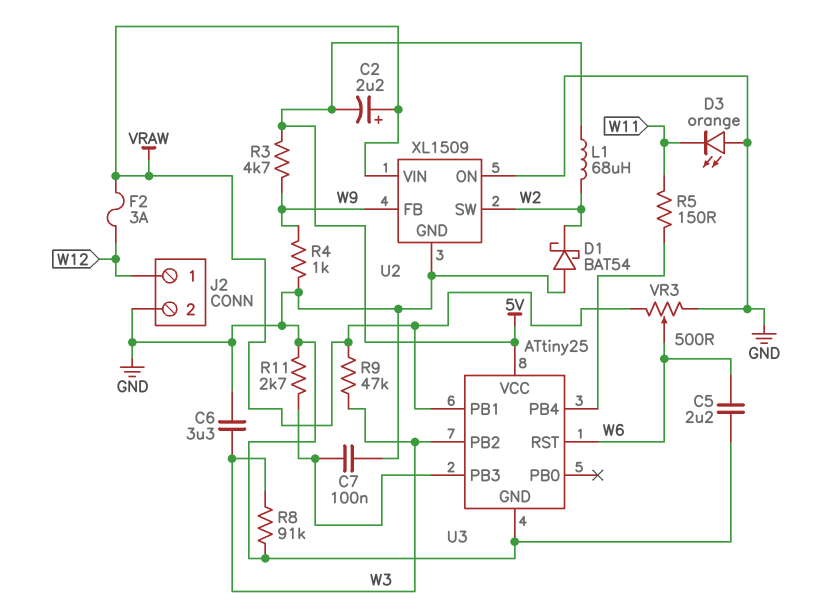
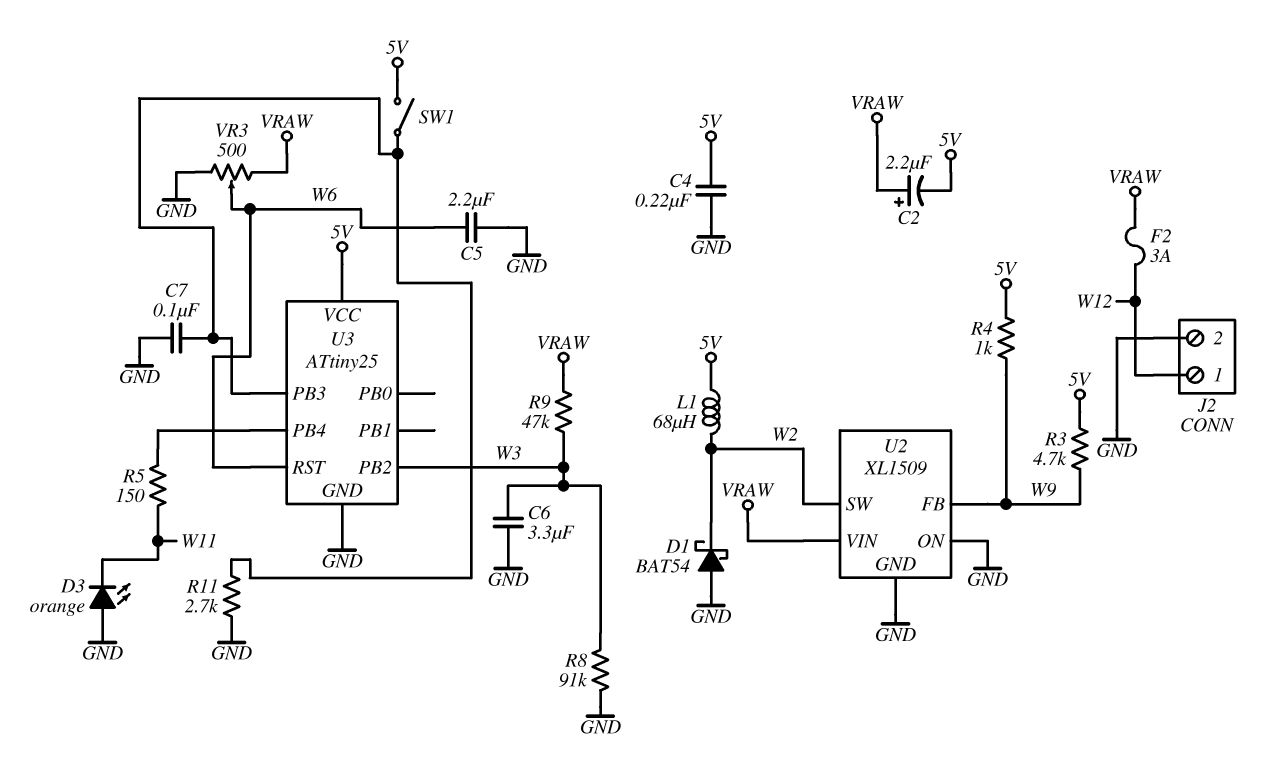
C4: none -> 220nF (5V, GND)
R4: 1k (GND, W9) -> 1k (5V, W9)
SW1: none -> switch (5V, U3/PB3)
U3 pin PB1: VRAW -> none

